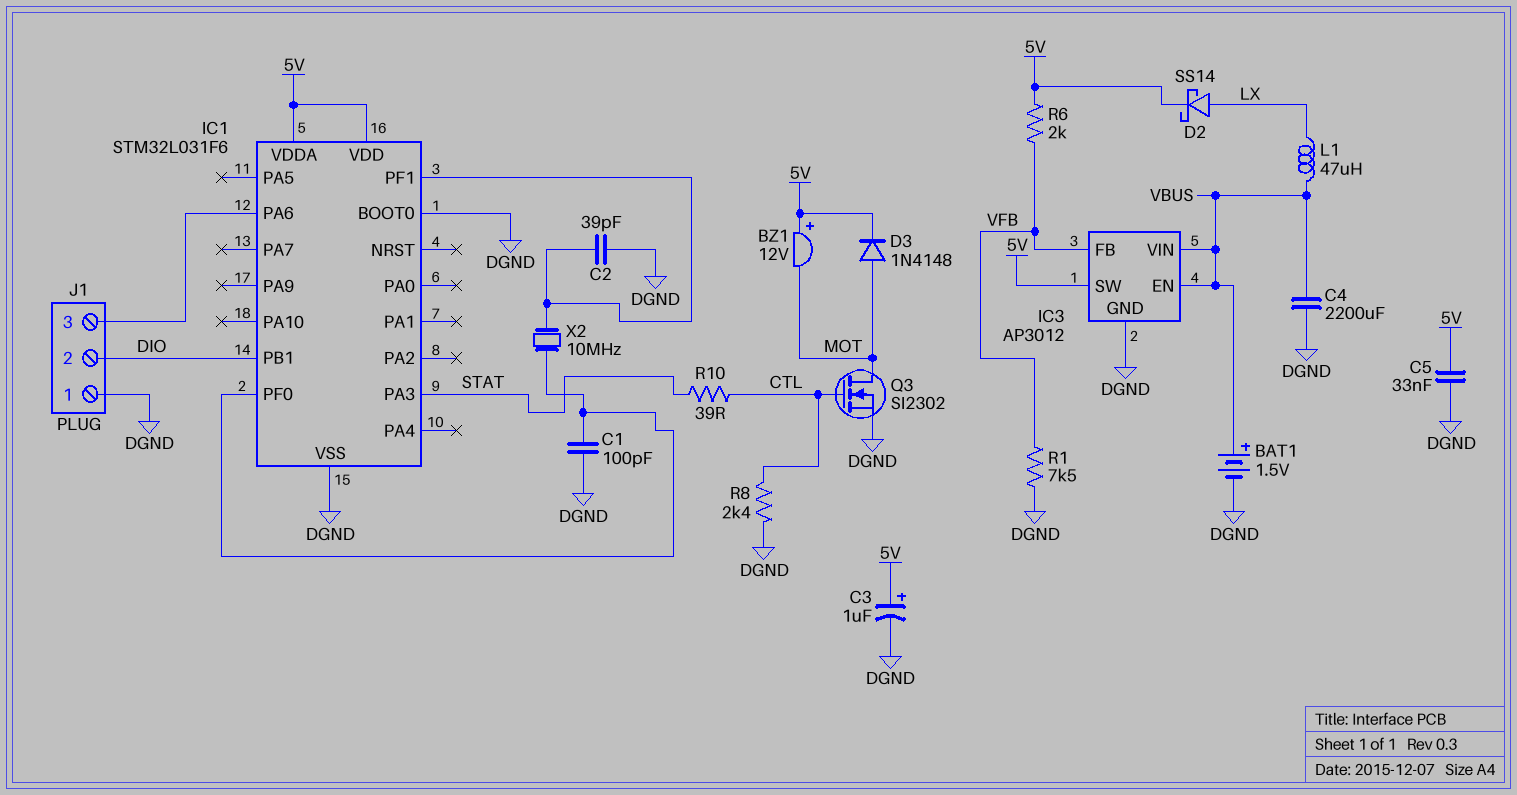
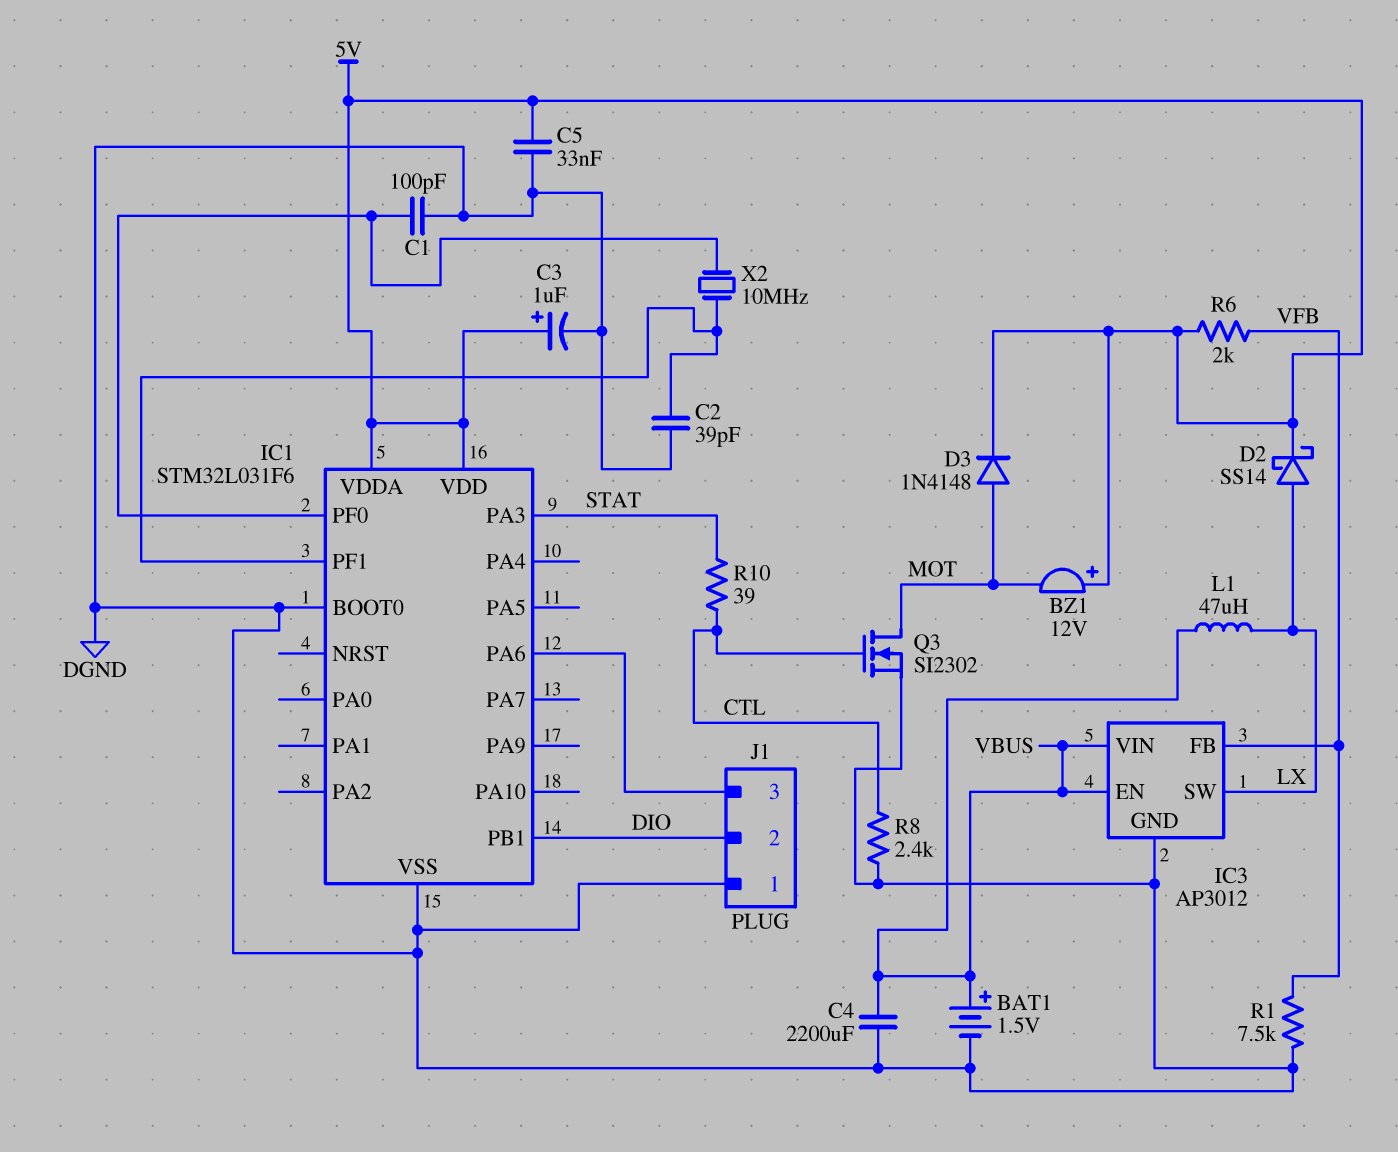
IC3 pin SW: 5V -> LX

